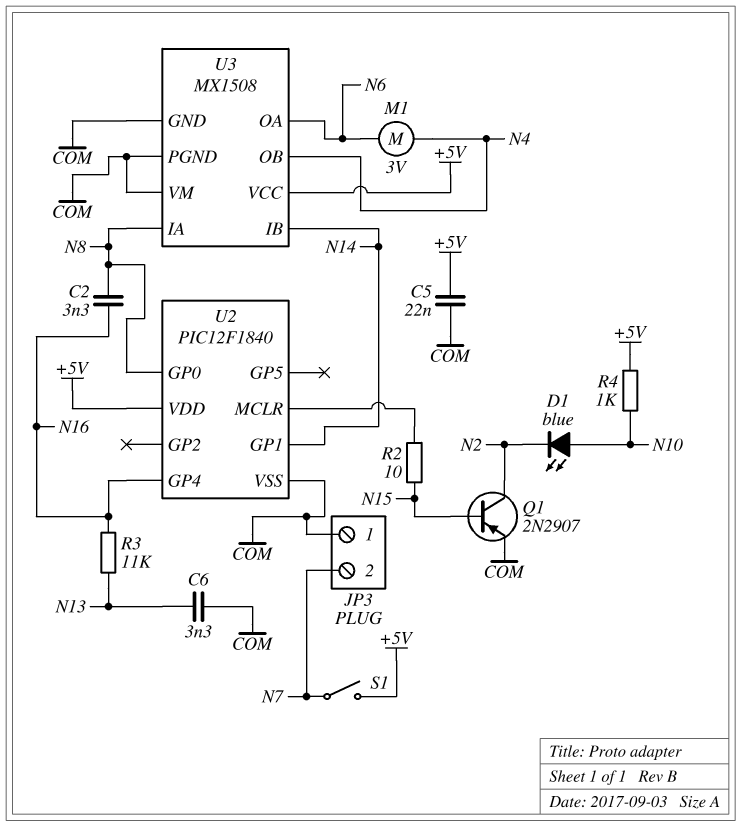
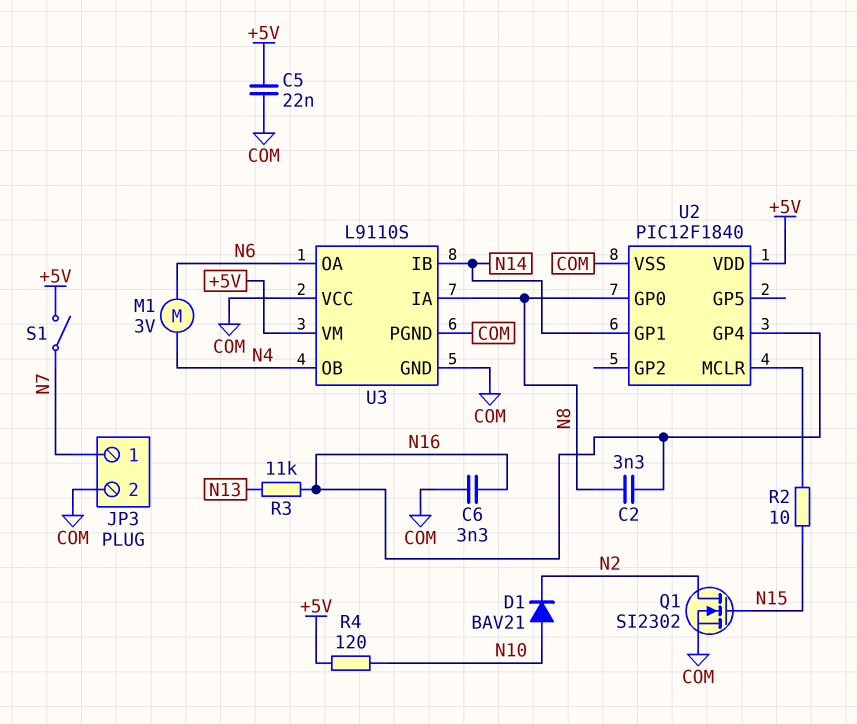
C6: 3.3nF (COM, N13) -> 3.3nF (COM, N16)
D1: LED blue (A N10, K N2) -> diode BAV21 (A N10, K N2)
JP3 pin 1: COM -> N7
JP3 pin 2: N7 -> COM
Q1: PNP 2N2907 (B N15, C N2, E COM) -> NMOS SI2302 (G N15, D N2, S COM)
R4: 1k (+5V, N10) -> 120 (+5V, N10)
U3: MX1508 -> L9110S
U3 pin VCC: +5V -> COM
U3 pin VM: COM -> +5V

